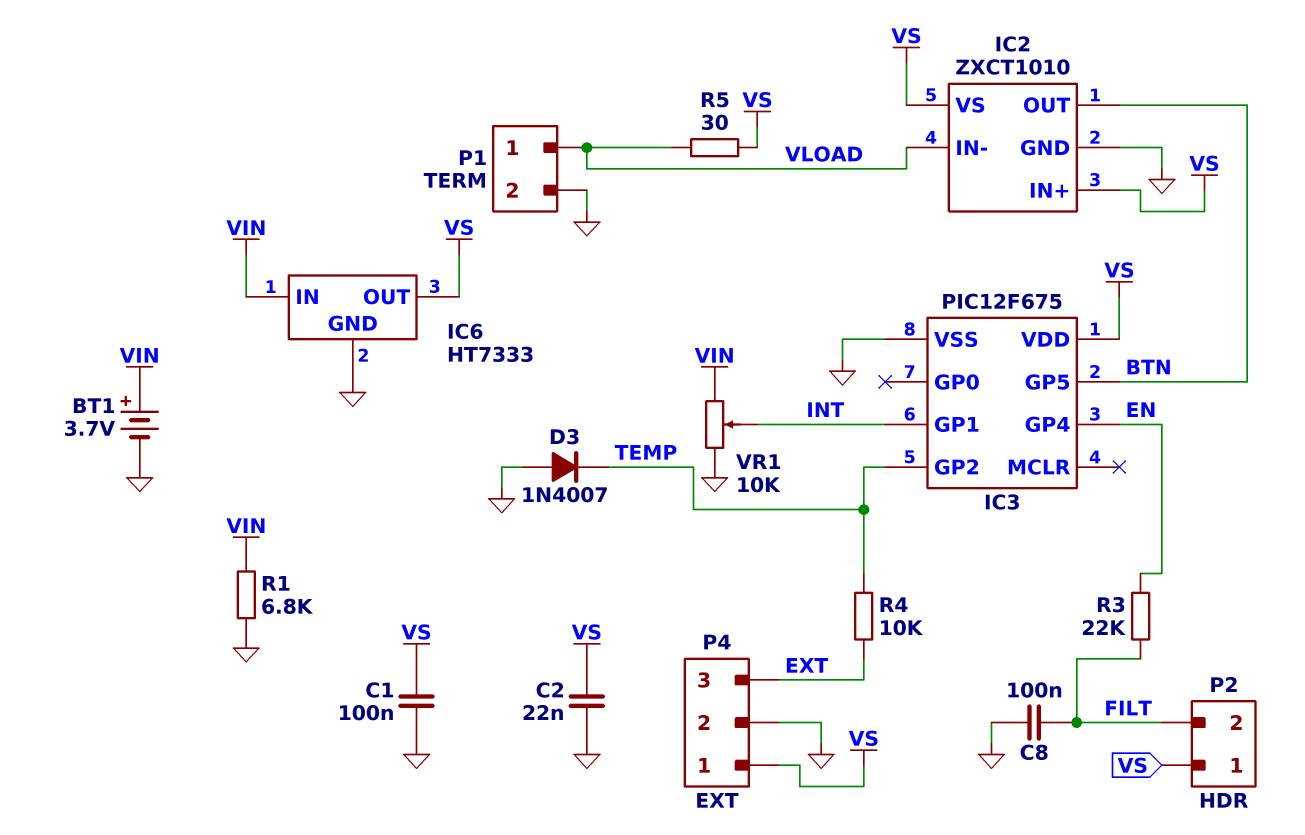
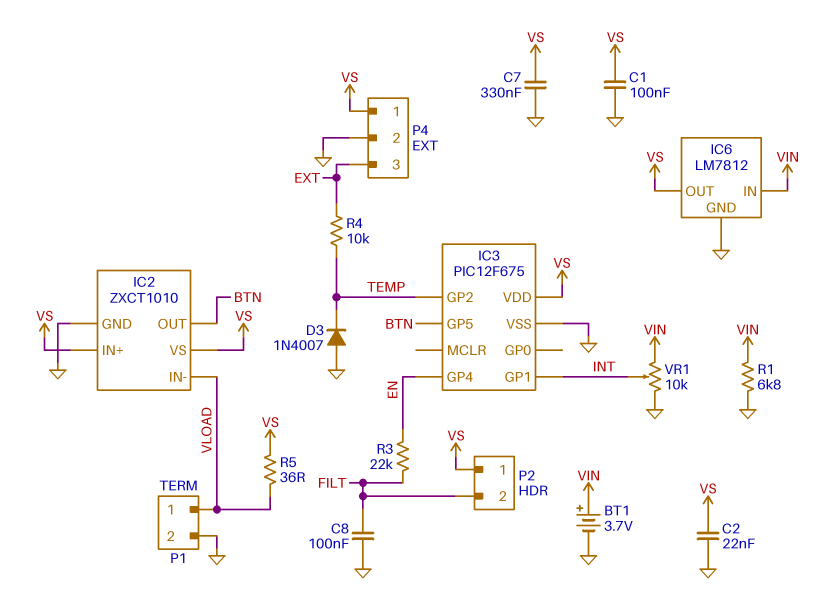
C7: none -> 330nF (GND, VS)
IC6: HT7333 -> LM7812
R5: 30 (VLOAD, VS) -> 36 (VLOAD, VS)

